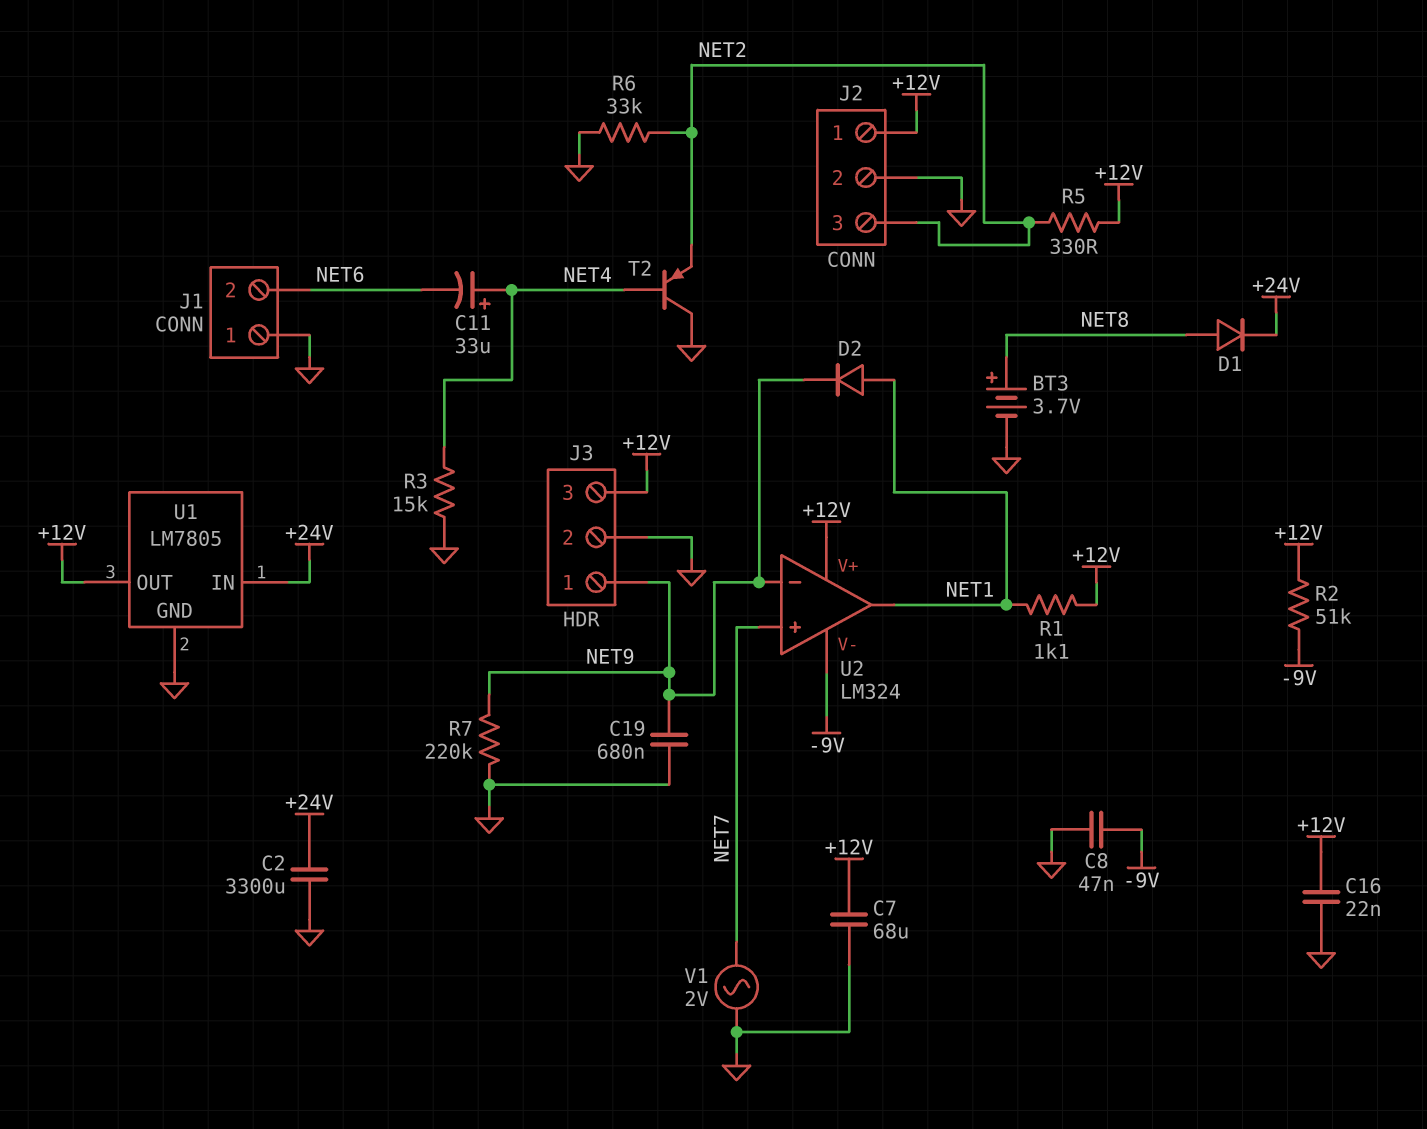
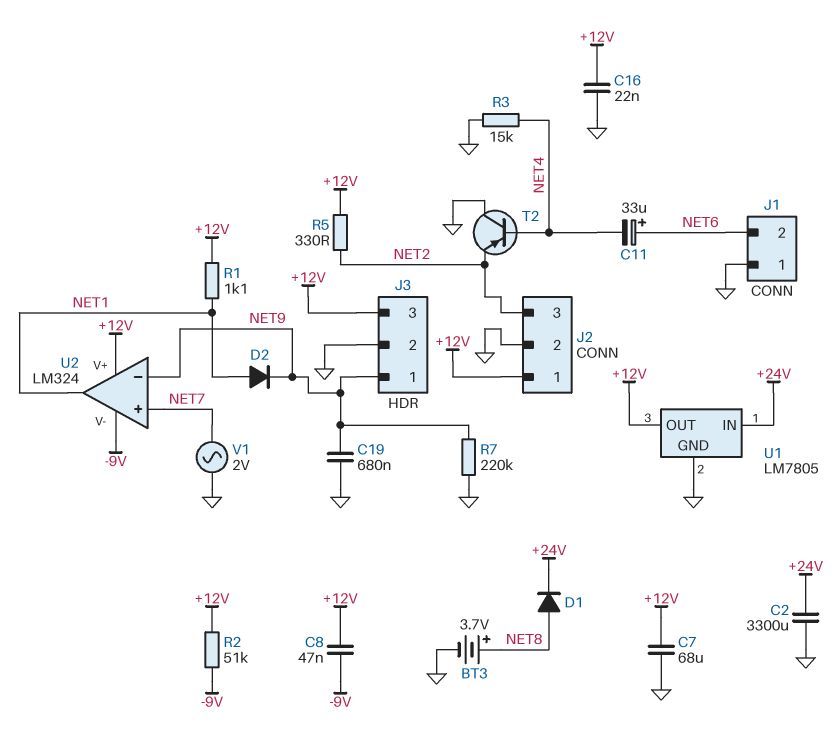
C8: 47nF (-9V, GND) -> 47nF (+12V, -9V)
C11: 33uF (plus NET4, minus NET6) -> 33uF (plus NET6, minus NET4)
R6: 33k (GND, NET2) -> none

